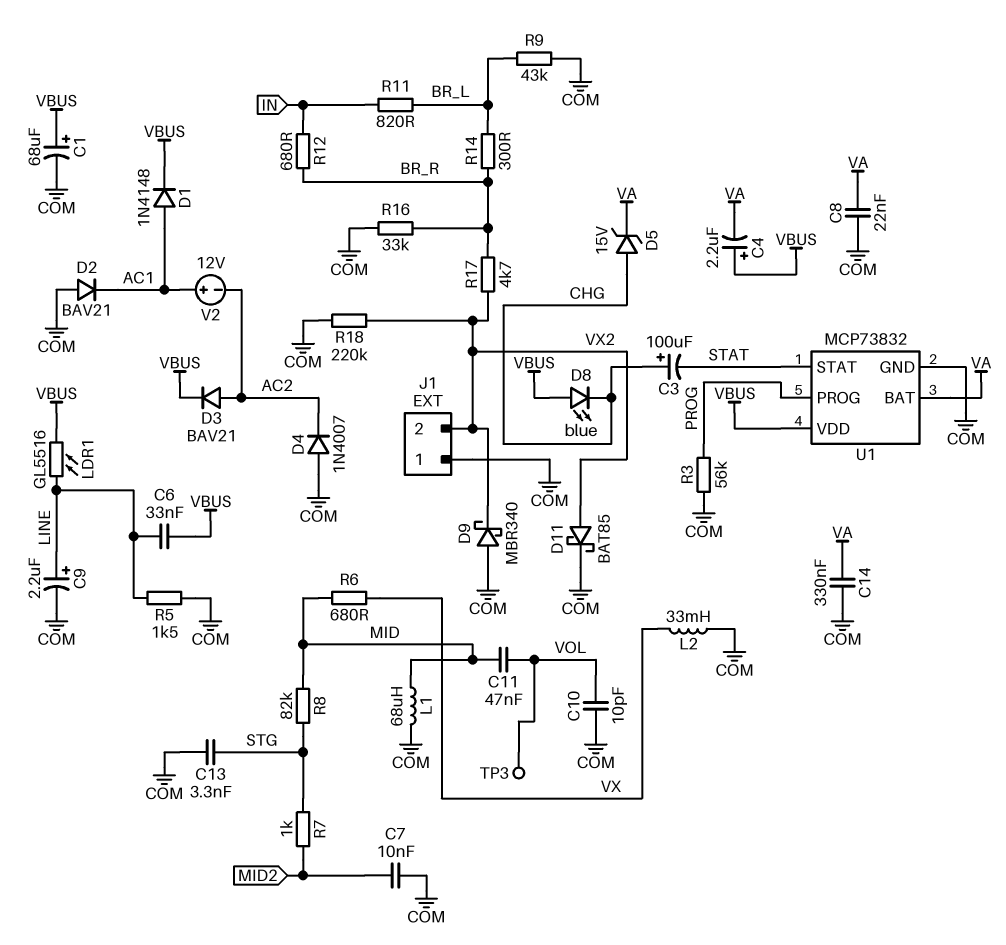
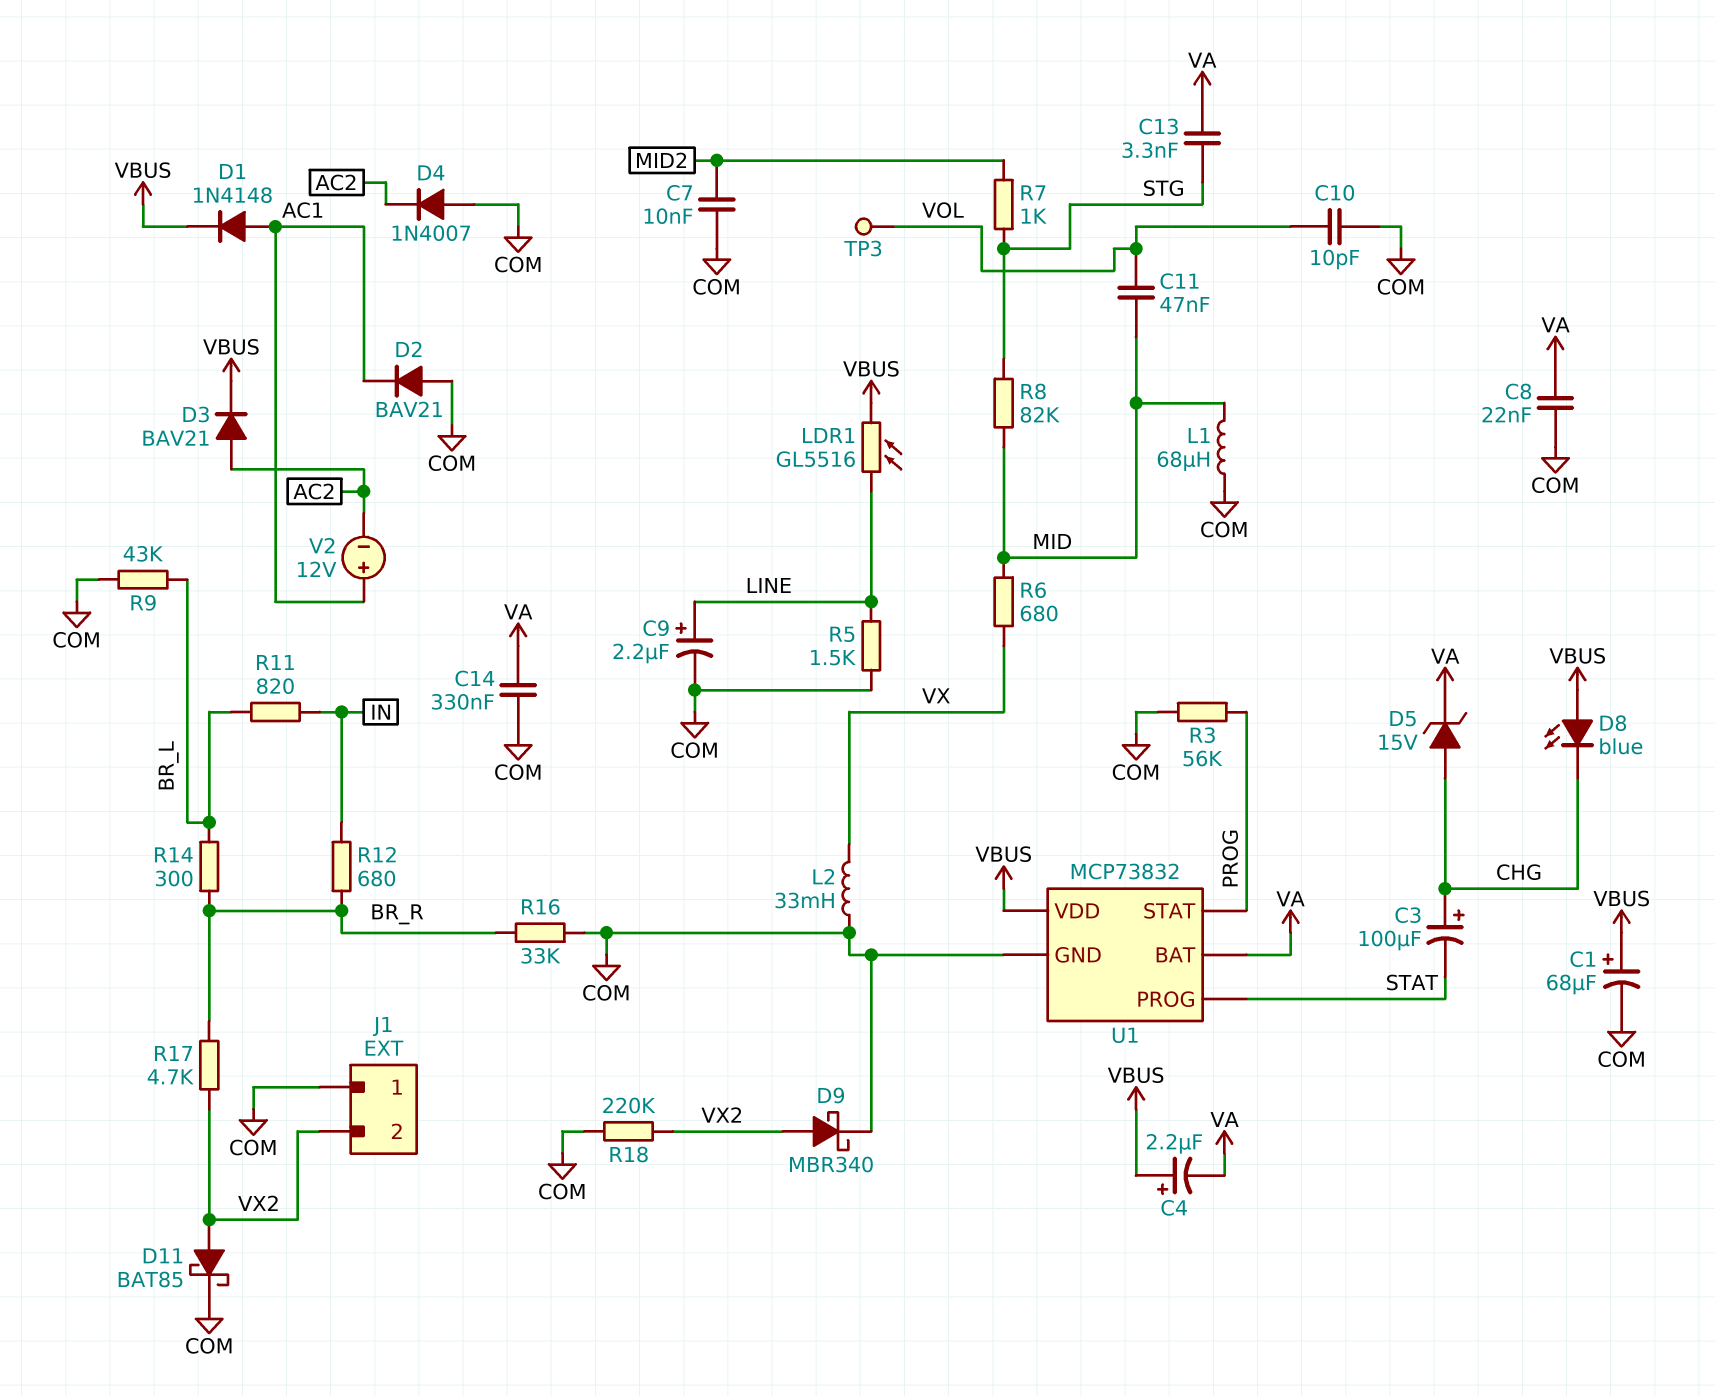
C6: 33nF (LINE, VBUS) -> none
C13: 3.3nF (COM, STG) -> 3.3nF (STG, VA)
D9: schottky MBR340 (A COM, K VX2) -> schottky MBR340 (A VX2, K COM)
U1 pin PROG: PROG -> STAT
U1 pin STAT: STAT -> PROG

